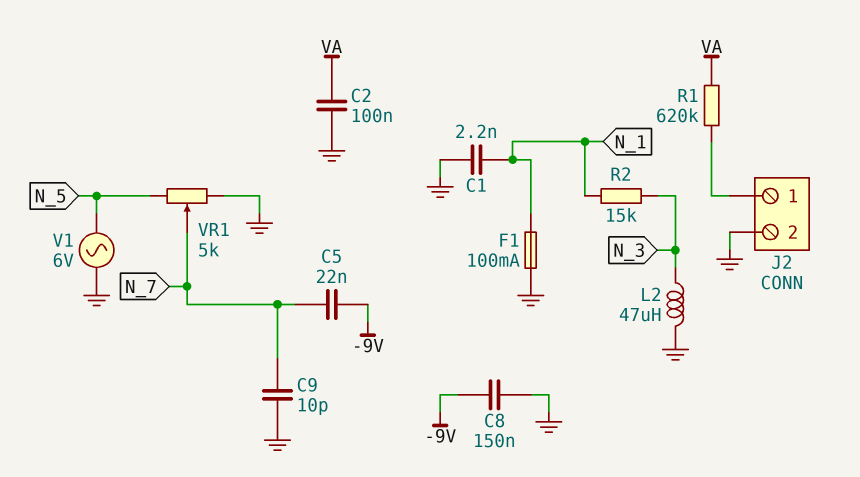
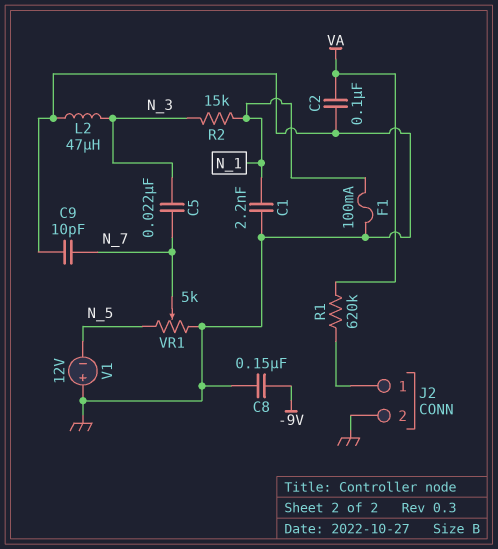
C5: 22nF (-9V, N_7) -> 22nF (N_3, N_7)
V1: AC 6V (GND, N_5) -> 12V (plus GND, minus N_5)

